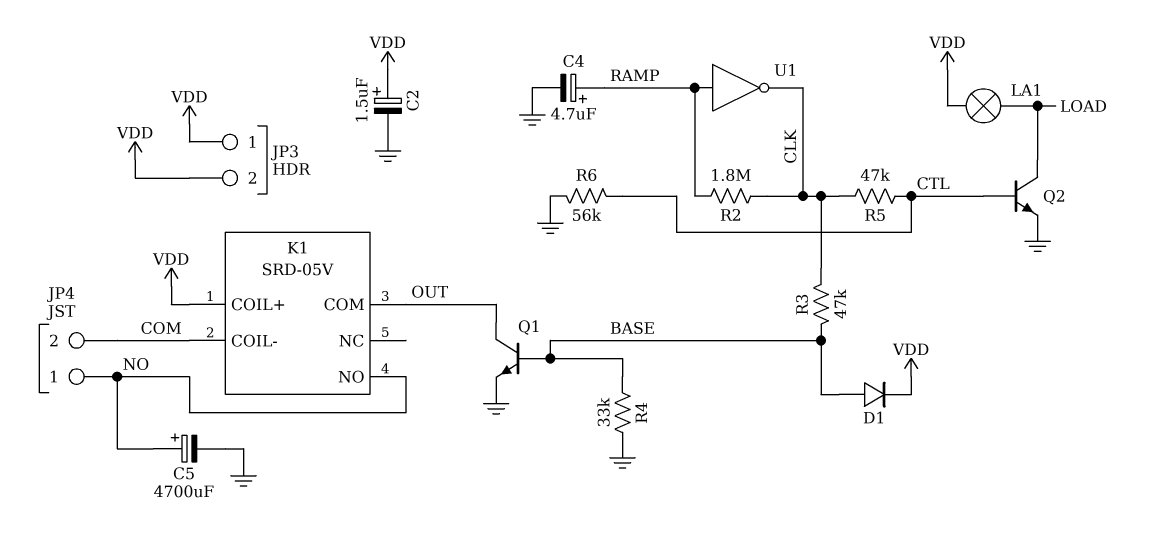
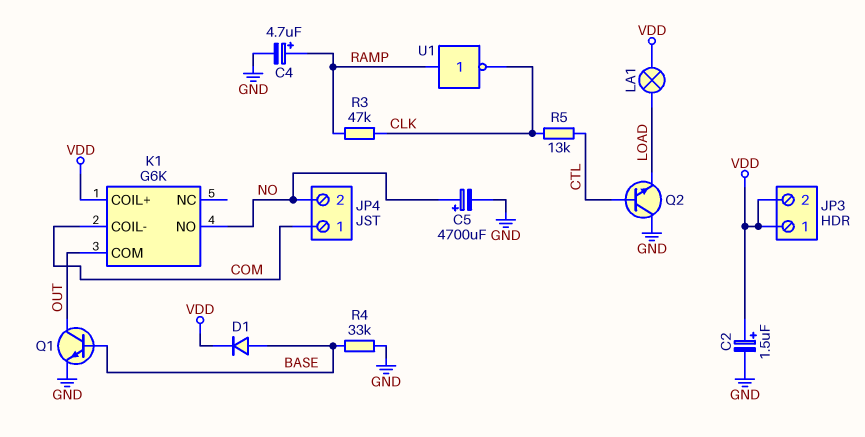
JP4 pin 1: NO -> COM
JP4 pin 2: COM -> NO
K1: SRD-05V -> G6K
Q2: NPN (B CTL, C LOAD, E GND) -> NPN (B CTL, C GND, E LOAD)
R2: 1.8M (CLK, RAMP) -> none
R3: 47k (BASE, CLK) -> 47k (CLK, RAMP)
R5: 47k (CLK, CTL) -> 13k (CLK, CTL)
R6: 56k (CTL, GND) -> none

